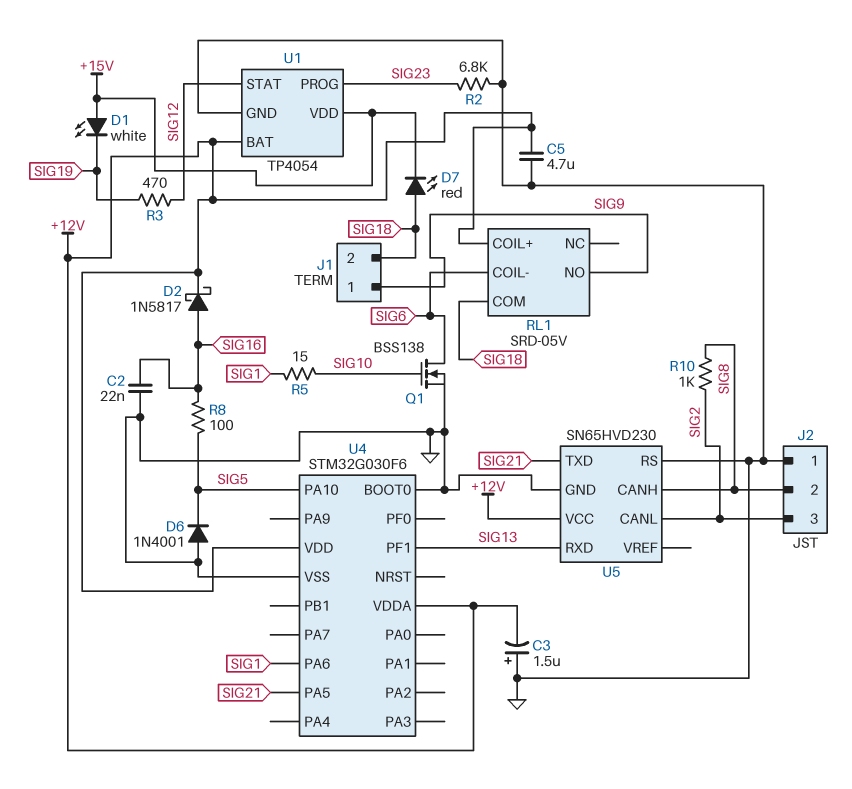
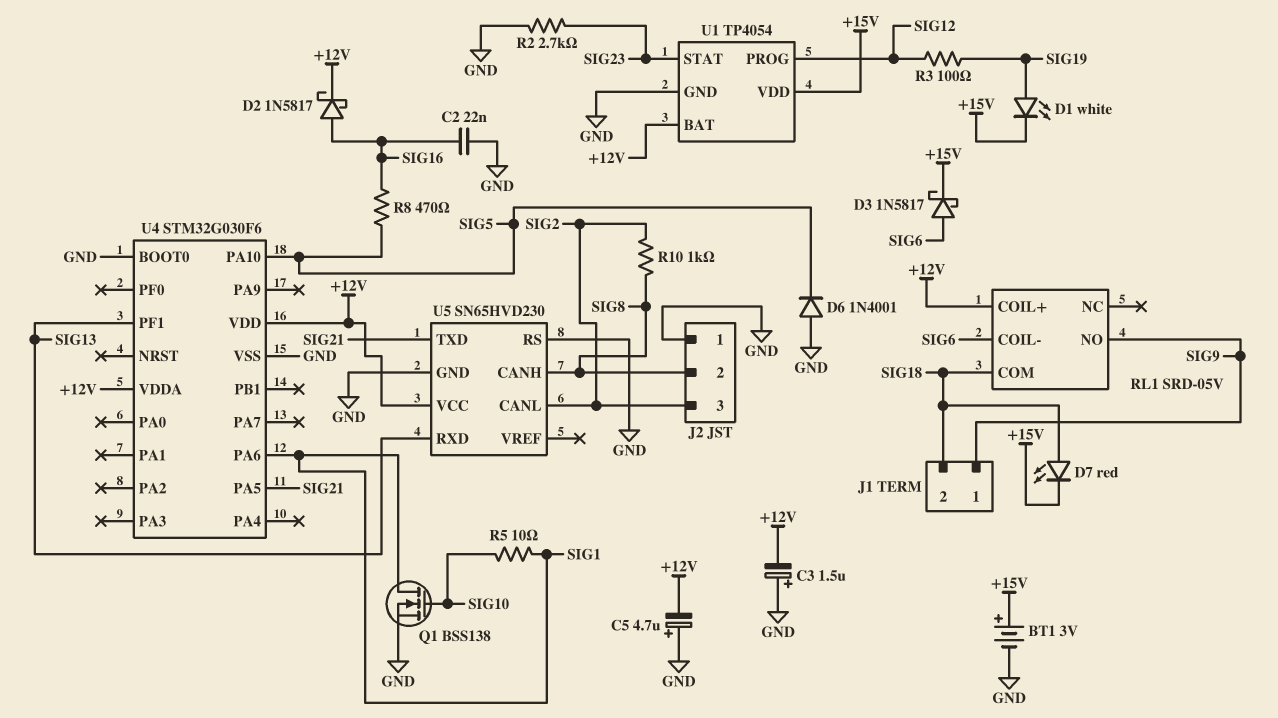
BT1: none -> 3V (plus +15V, minus GND)
C5: 4.7uF (+12V, GND) -> 4.7uF (plus GND, minus +12V)
D1: LED white (A +15V, K SIG19) -> LED white (A SIG19, K +15V)
D3: none -> schottky 1N5817 (A SIG6, K +15V)
Q1: NMOS BSS138 (G SIG10, D SIG6, S GND) -> NMOS BSS138 (G SIG10, D SIG1, S GND)
R2: 6.8k (GND, SIG23) -> 2.7k (GND, SIG23)
R3: 470 (SIG12, SIG19) -> 100 (SIG12, SIG19)
R5: 15 (SIG1, SIG10) -> 10 (SIG1, SIG10)
R8: 100 (SIG5, SIG16) -> 470 (SIG5, SIG16)
U1 pin PROG: SIG23 -> SIG12
U1 pin STAT: SIG12 -> SIG23

